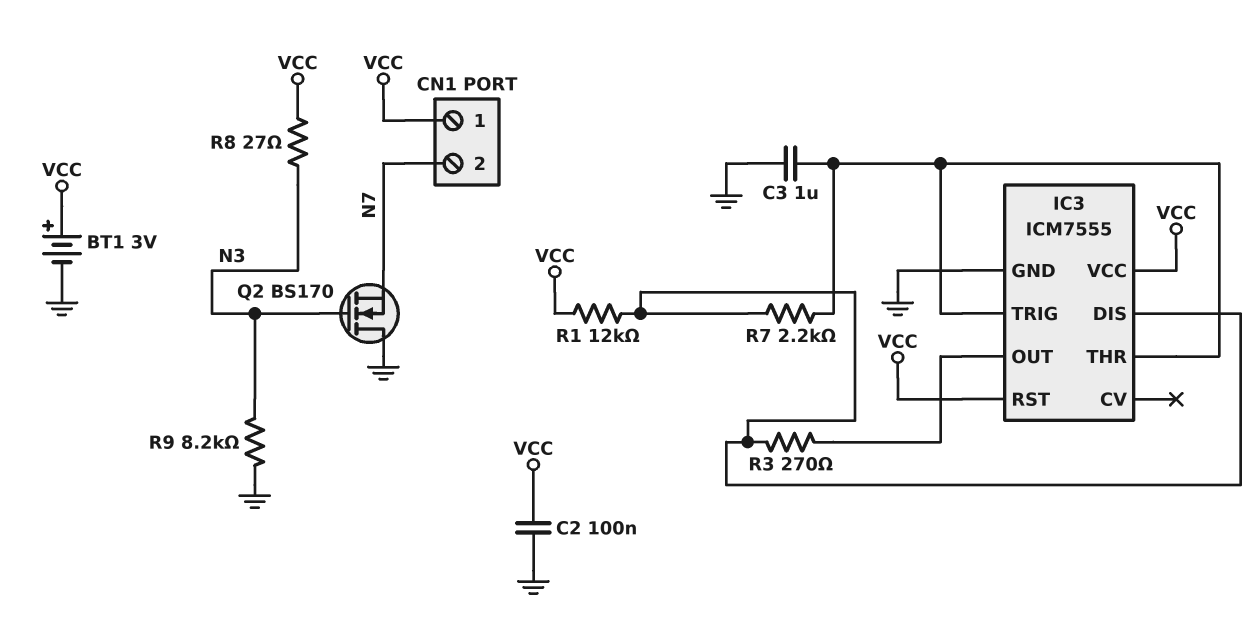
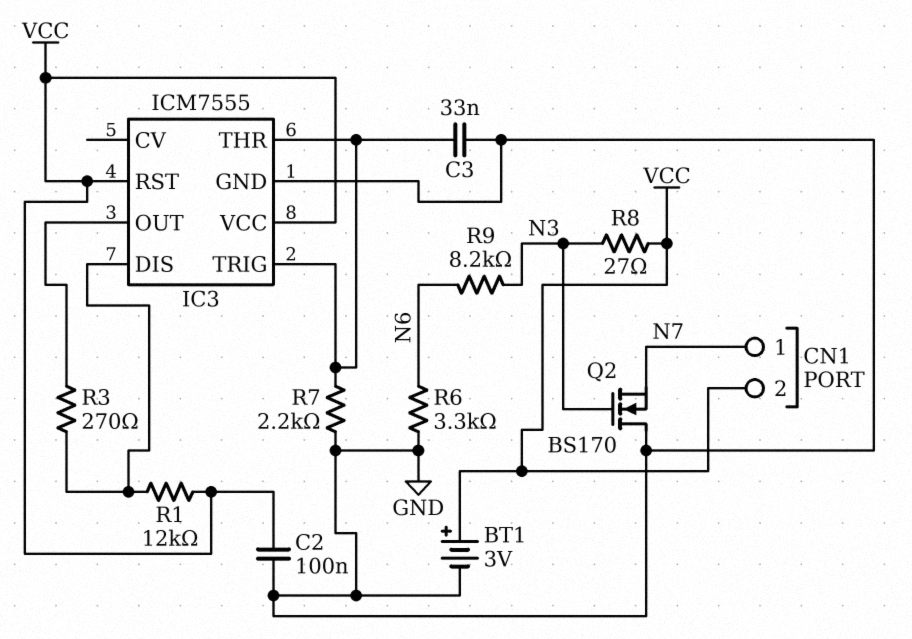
C3: 1uF (GND, IC3/THR) -> 33nF (GND, IC3/THR)
CN1 pin 1: VCC -> N7
CN1 pin 2: N7 -> VCC
R6: none -> 3.3k (GND, N6)
R7: 2.2k (IC3/DIS, IC3/THR) -> 2.2k (GND, IC3/THR)
R9: 8.2k (GND, N3) -> 8.2k (N3, N6)

